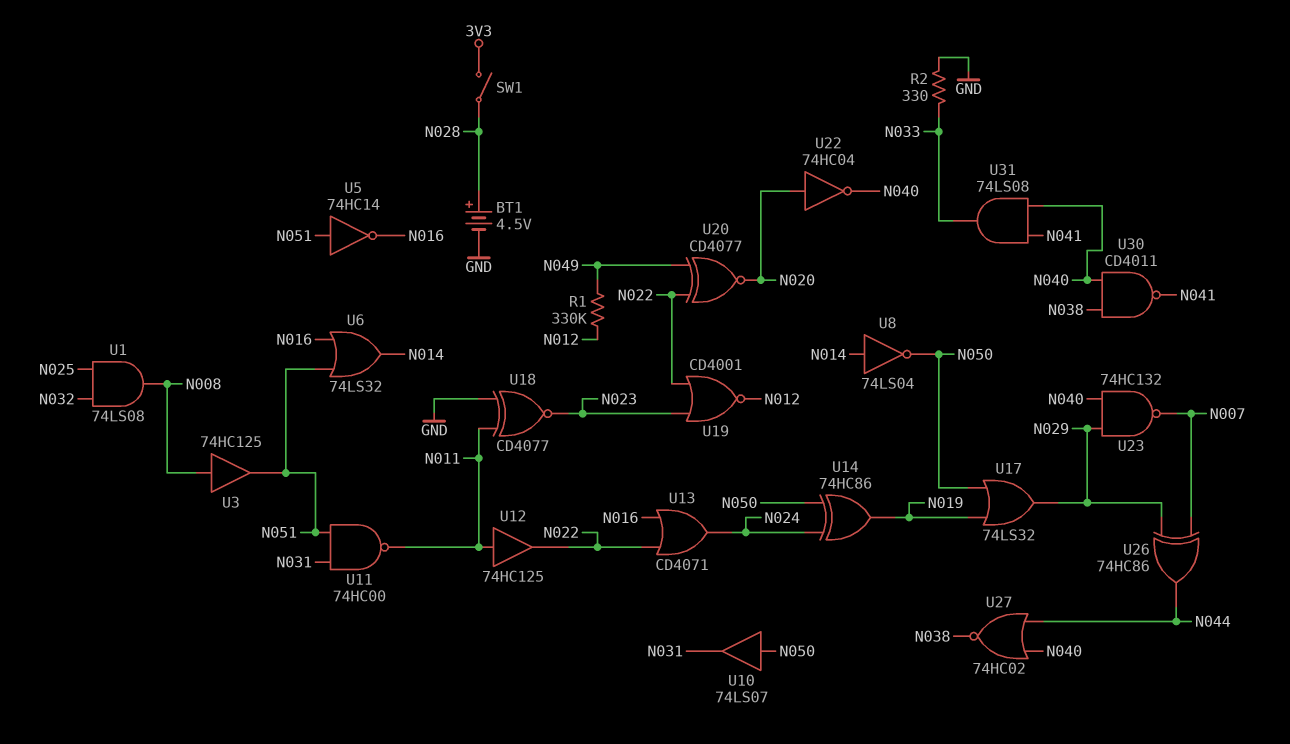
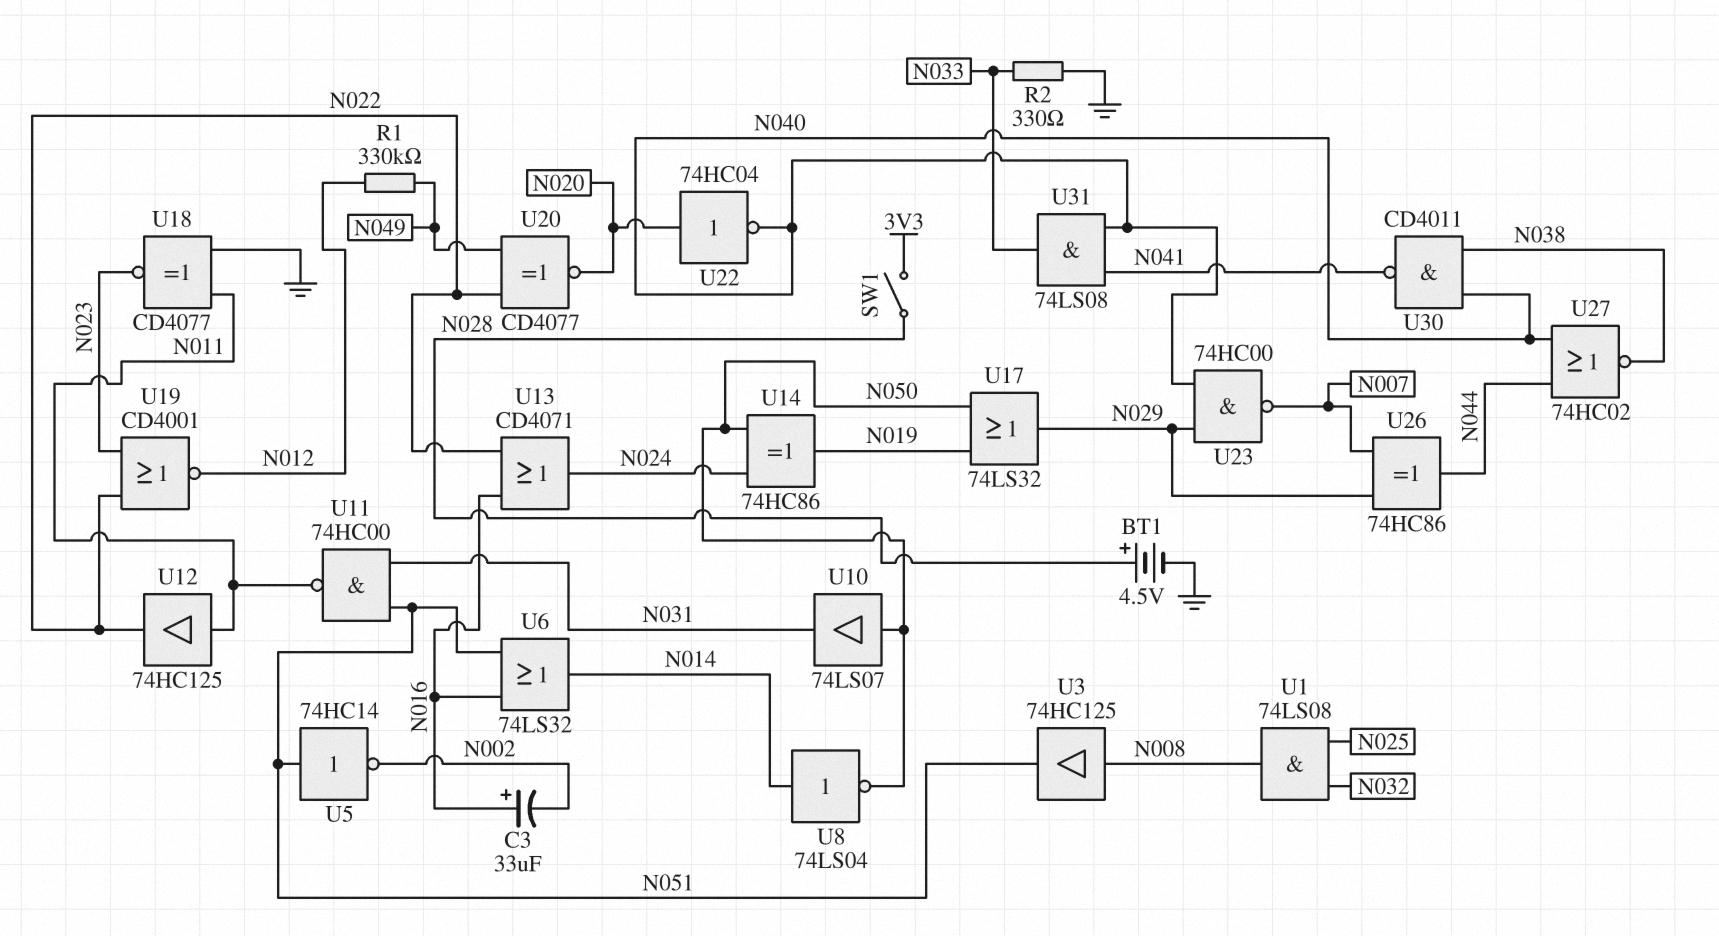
C3: none -> 33uF (plus N016, minus N002)
U5: NOT 74HC14 (in N051, out N016) -> NOT 74HC14 (in N051, out N002)
U23: NAND 74HC132 (in N029, in N040, out N007) -> NAND 74HC00 (in N029, in N040, out N007)

